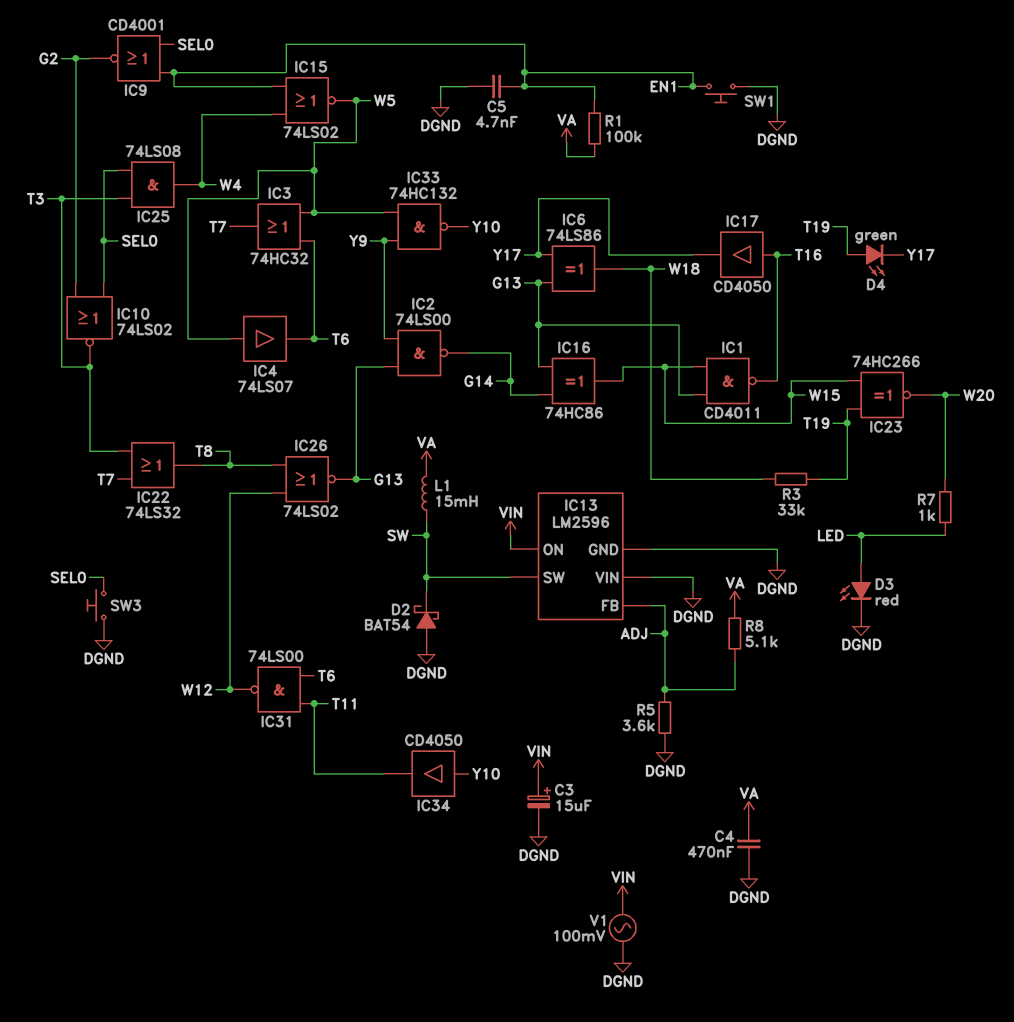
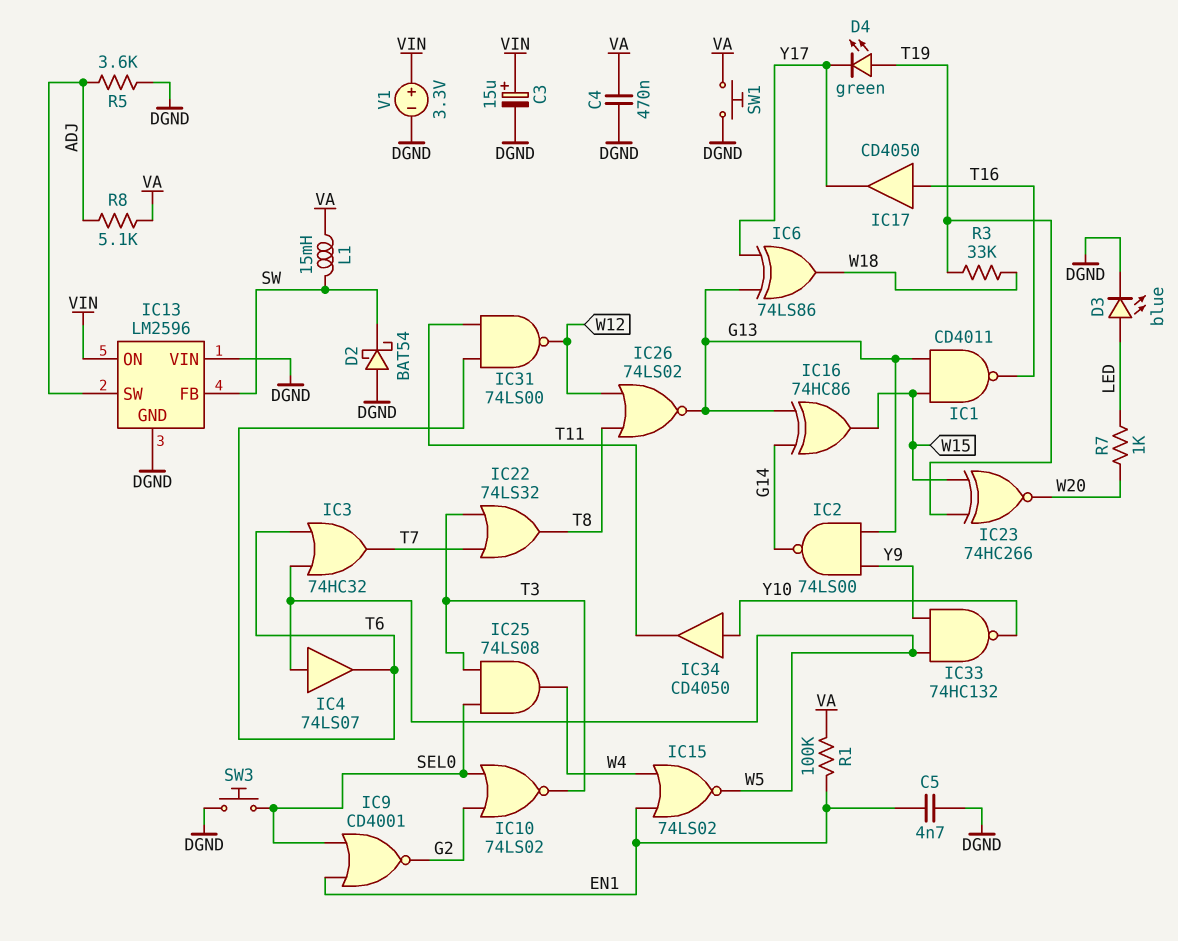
D3: LED red (A LED, K DGND) -> LED blue (A LED, K DGND)
IC13 pin FB: ADJ -> SW
IC13 pin SW: SW -> ADJ
SW1: button (DGND, EN1) -> button (DGND, VA)
V1: AC 100mV (DGND, VIN) -> 3.3V (plus VIN, minus DGND)

